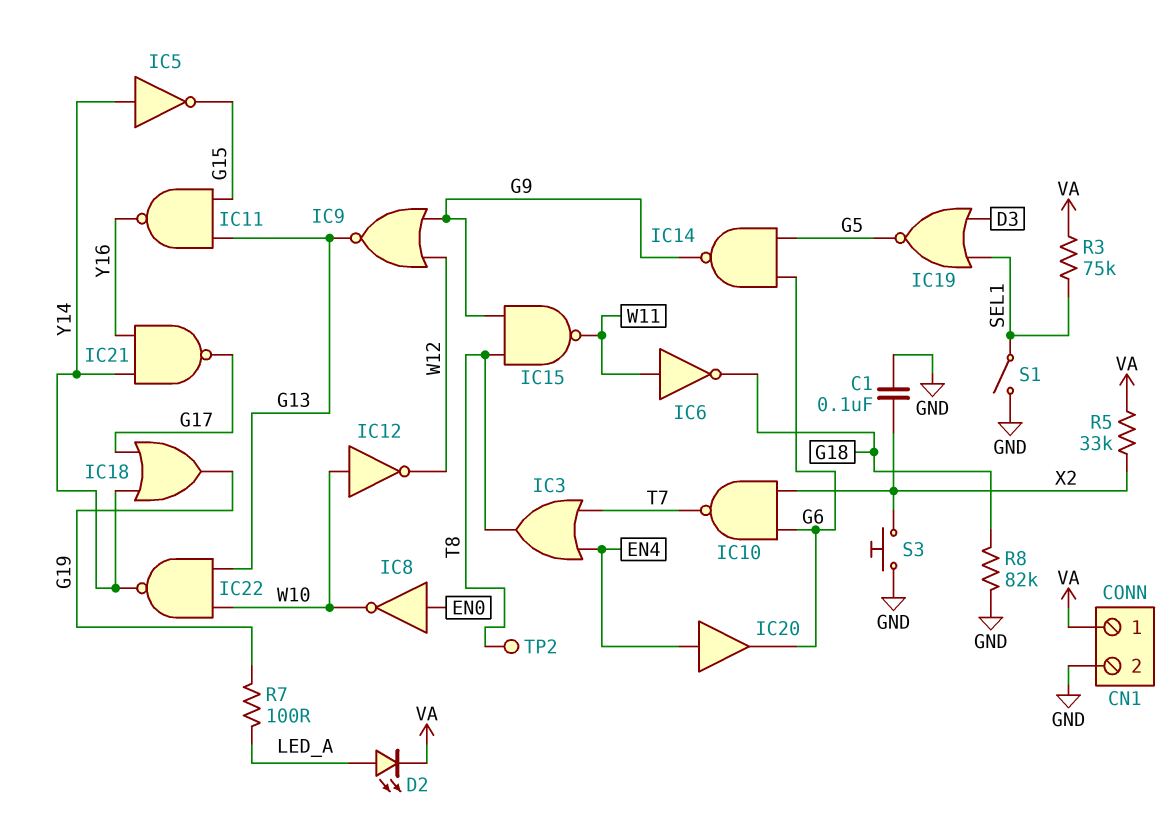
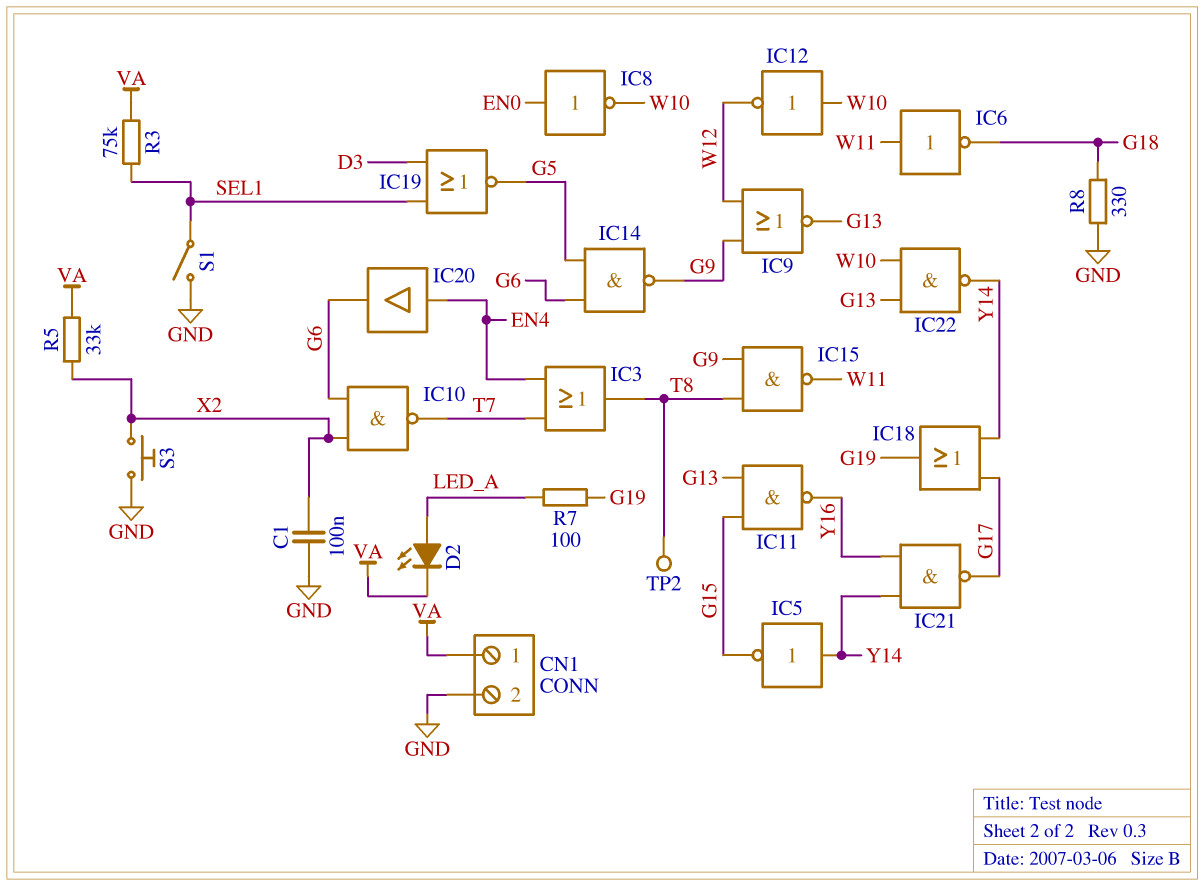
R8: 82k (G18, GND) -> 330 (G18, GND)

